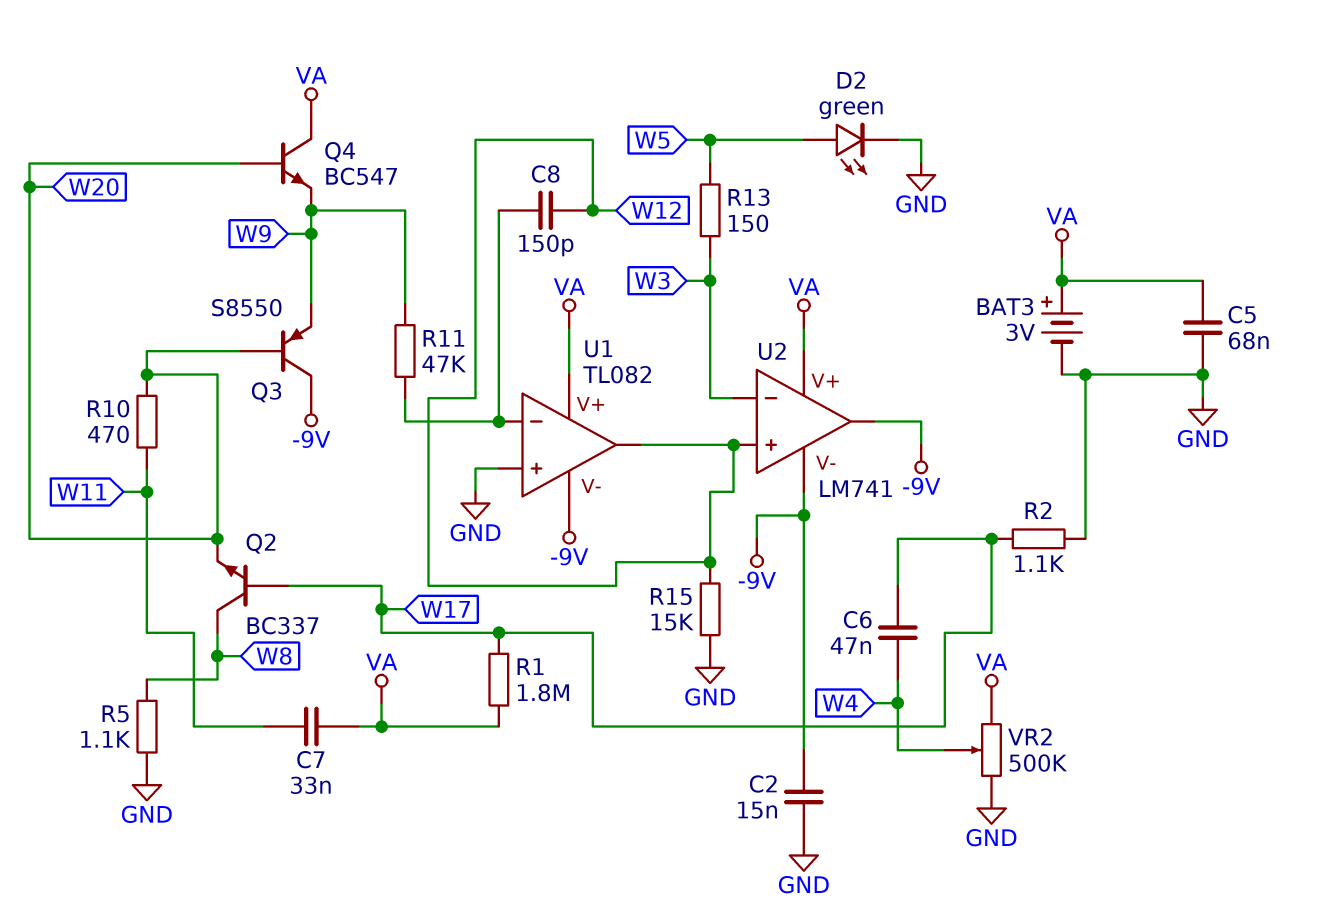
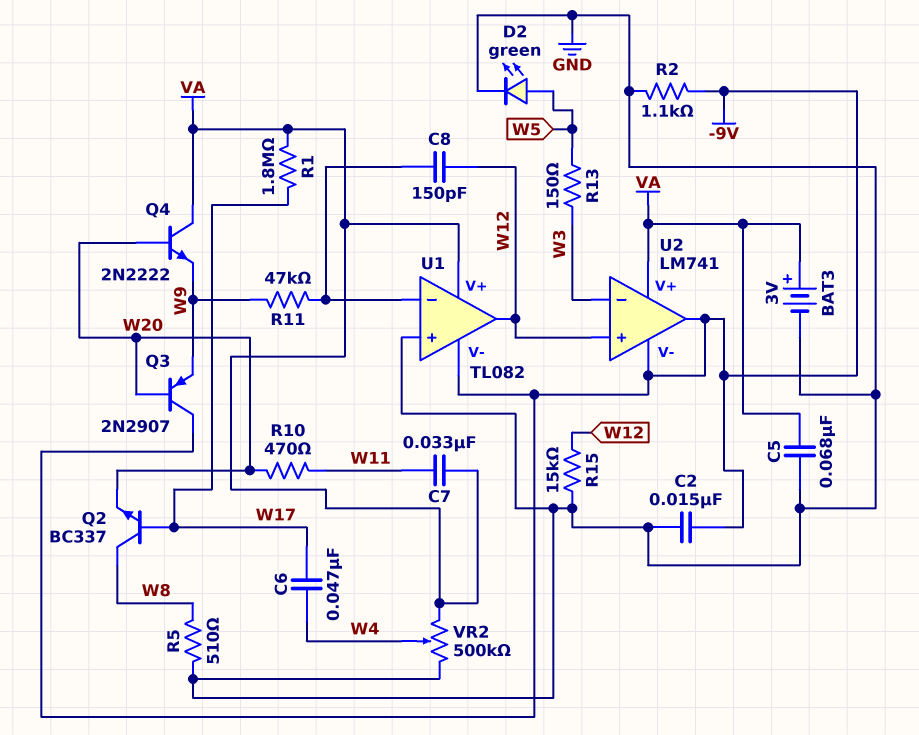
Q3: PNP S8550 (B W20, C -9V, E W9) -> PNP 2N2907 (B W20, C -9V, E W9)
Q4: NPN BC547 (B W20, C VA, E W9) -> NPN 2N2222 (B W20, C VA, E W9)
R2: 1.1k (GND, W17) -> 1.1k (-9V, GND)
R5: 1.1k (GND, W8) -> 510 (GND, W8)

